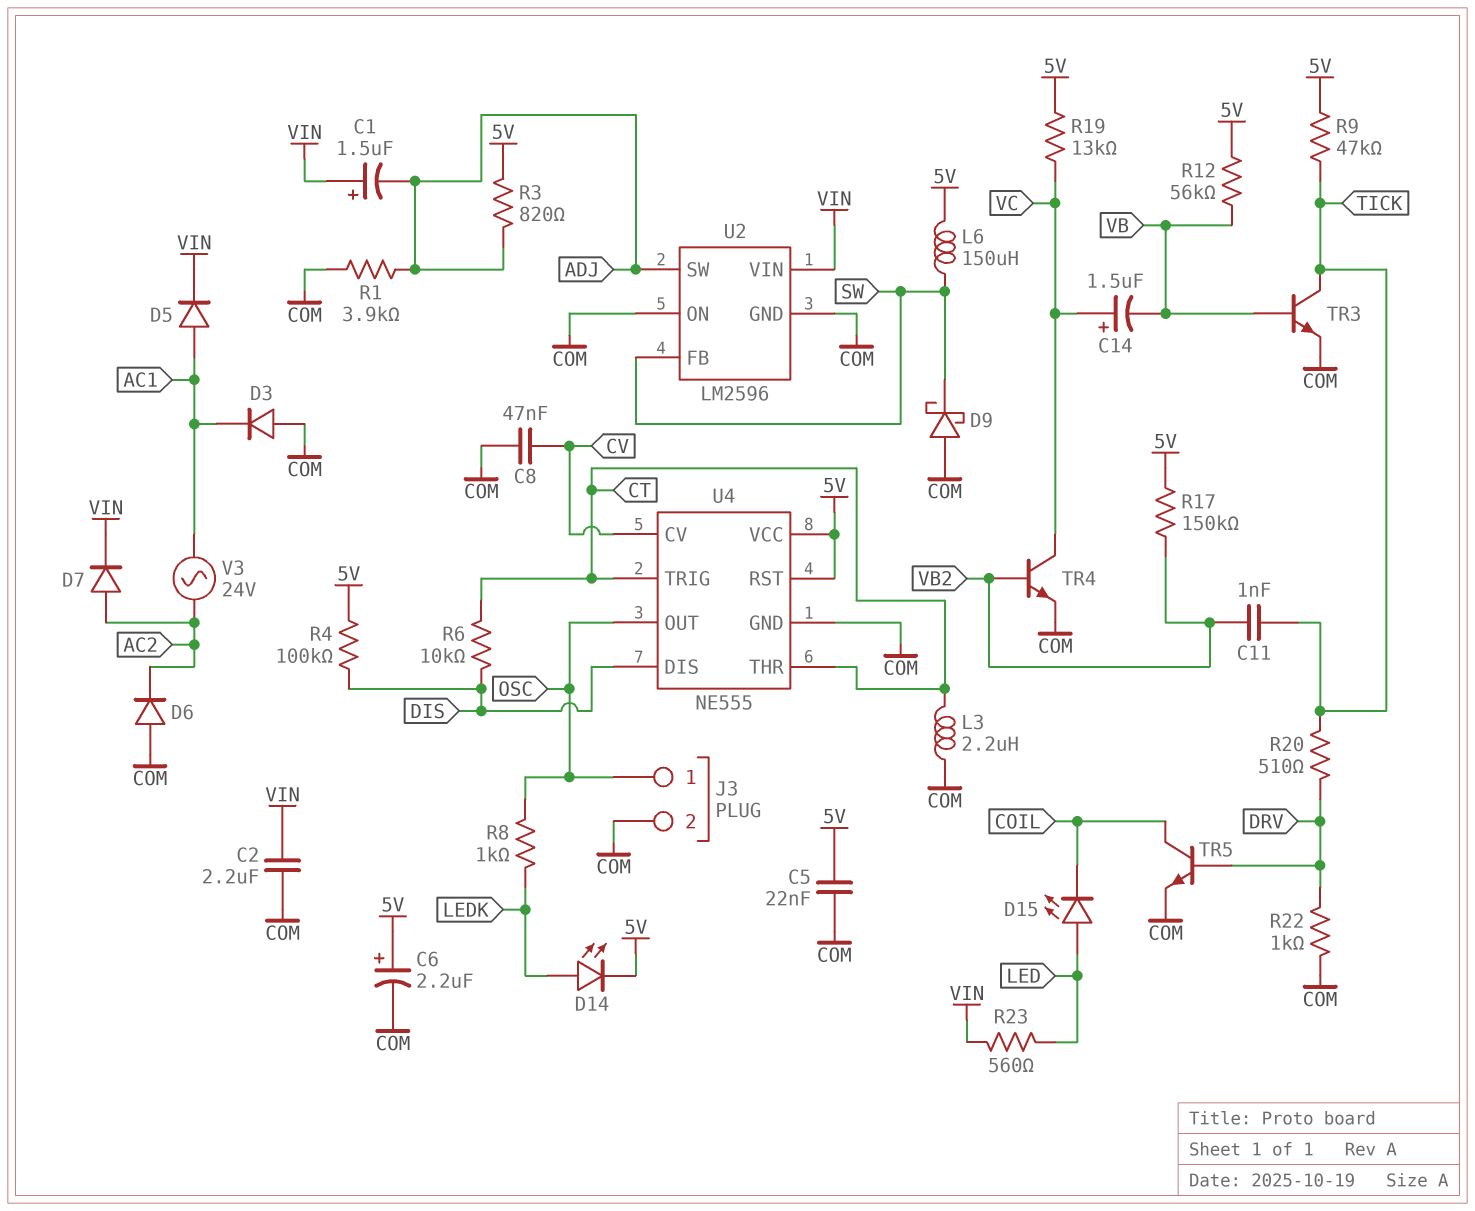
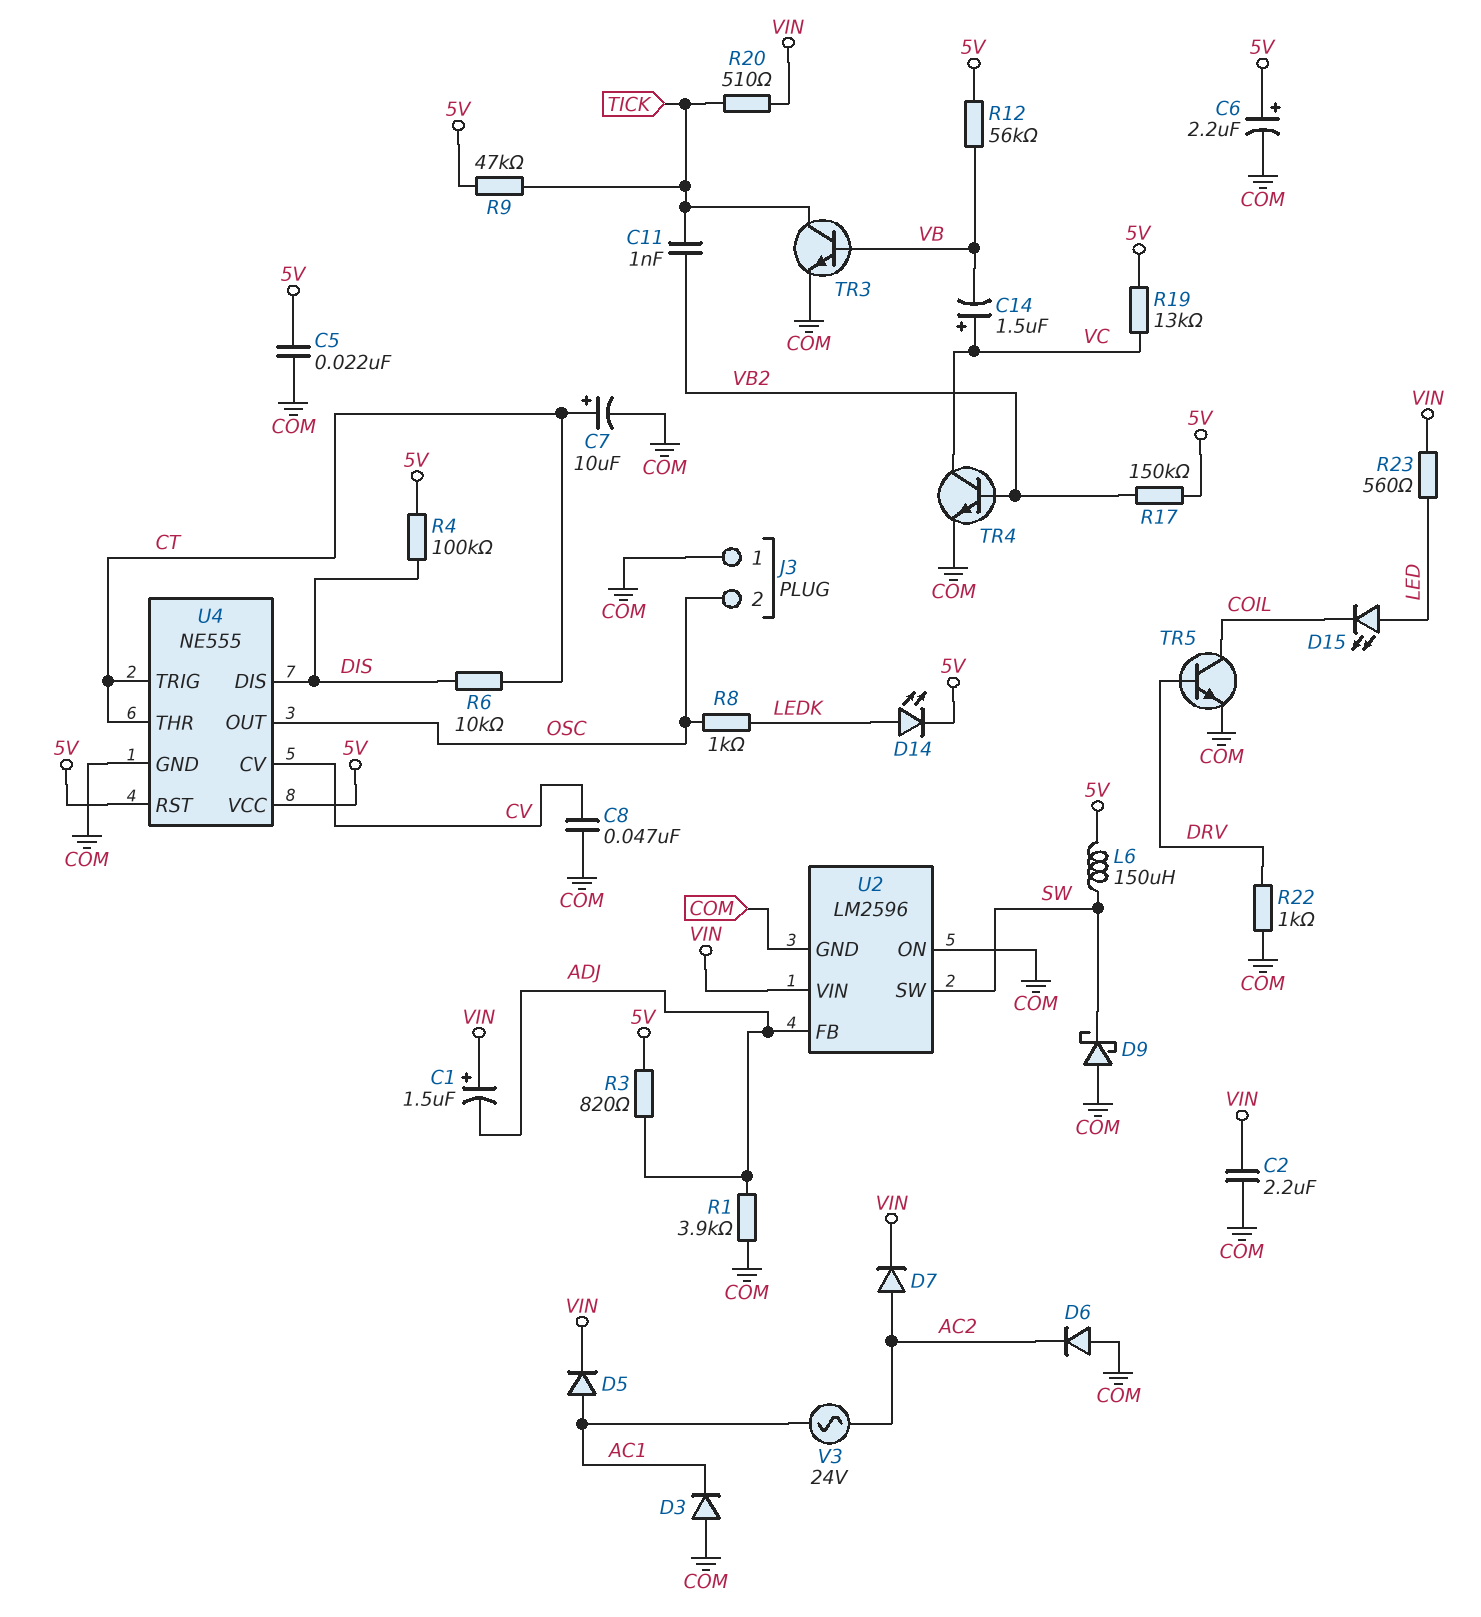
C7: none -> 10uF (plus CT, minus COM)
J3 pin 1: OSC -> COM
J3 pin 2: COM -> OSC
L3: 2.2uH (COM, CT) -> none
R20: 510 (DRV, TICK) -> 510 (TICK, VIN)
U2 pin FB: SW -> ADJ
U2 pin SW: ADJ -> SW

